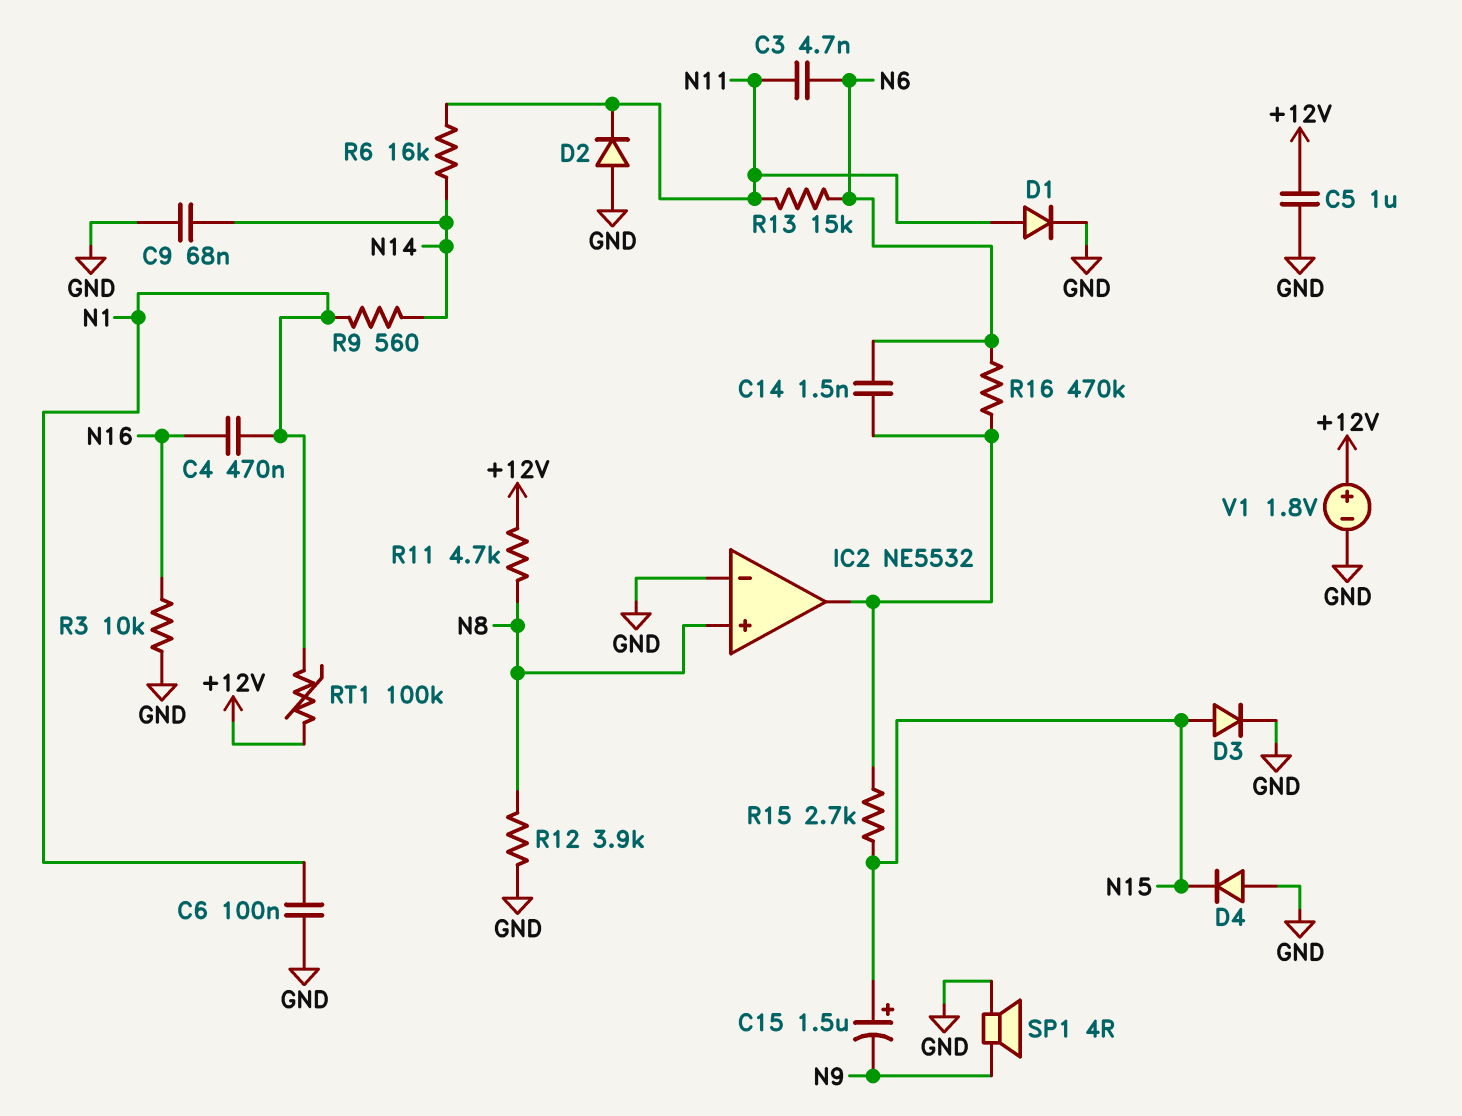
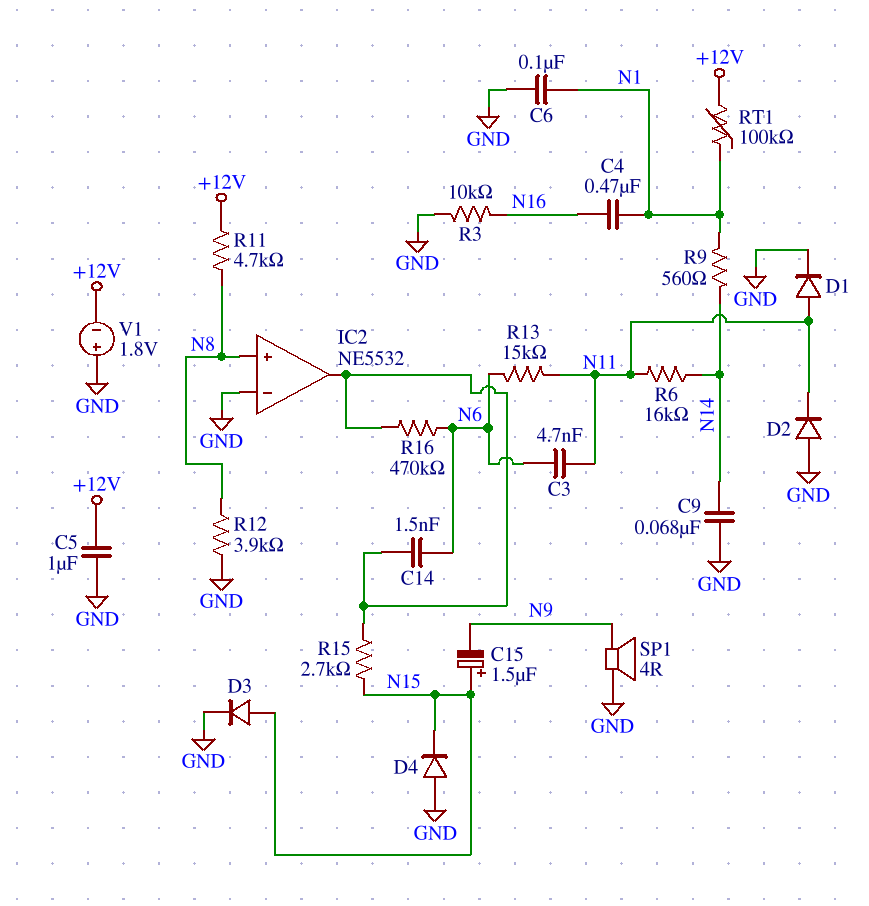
V1: 1.8V (plus +12V, minus GND) -> 1.8V (plus GND, minus +12V)

